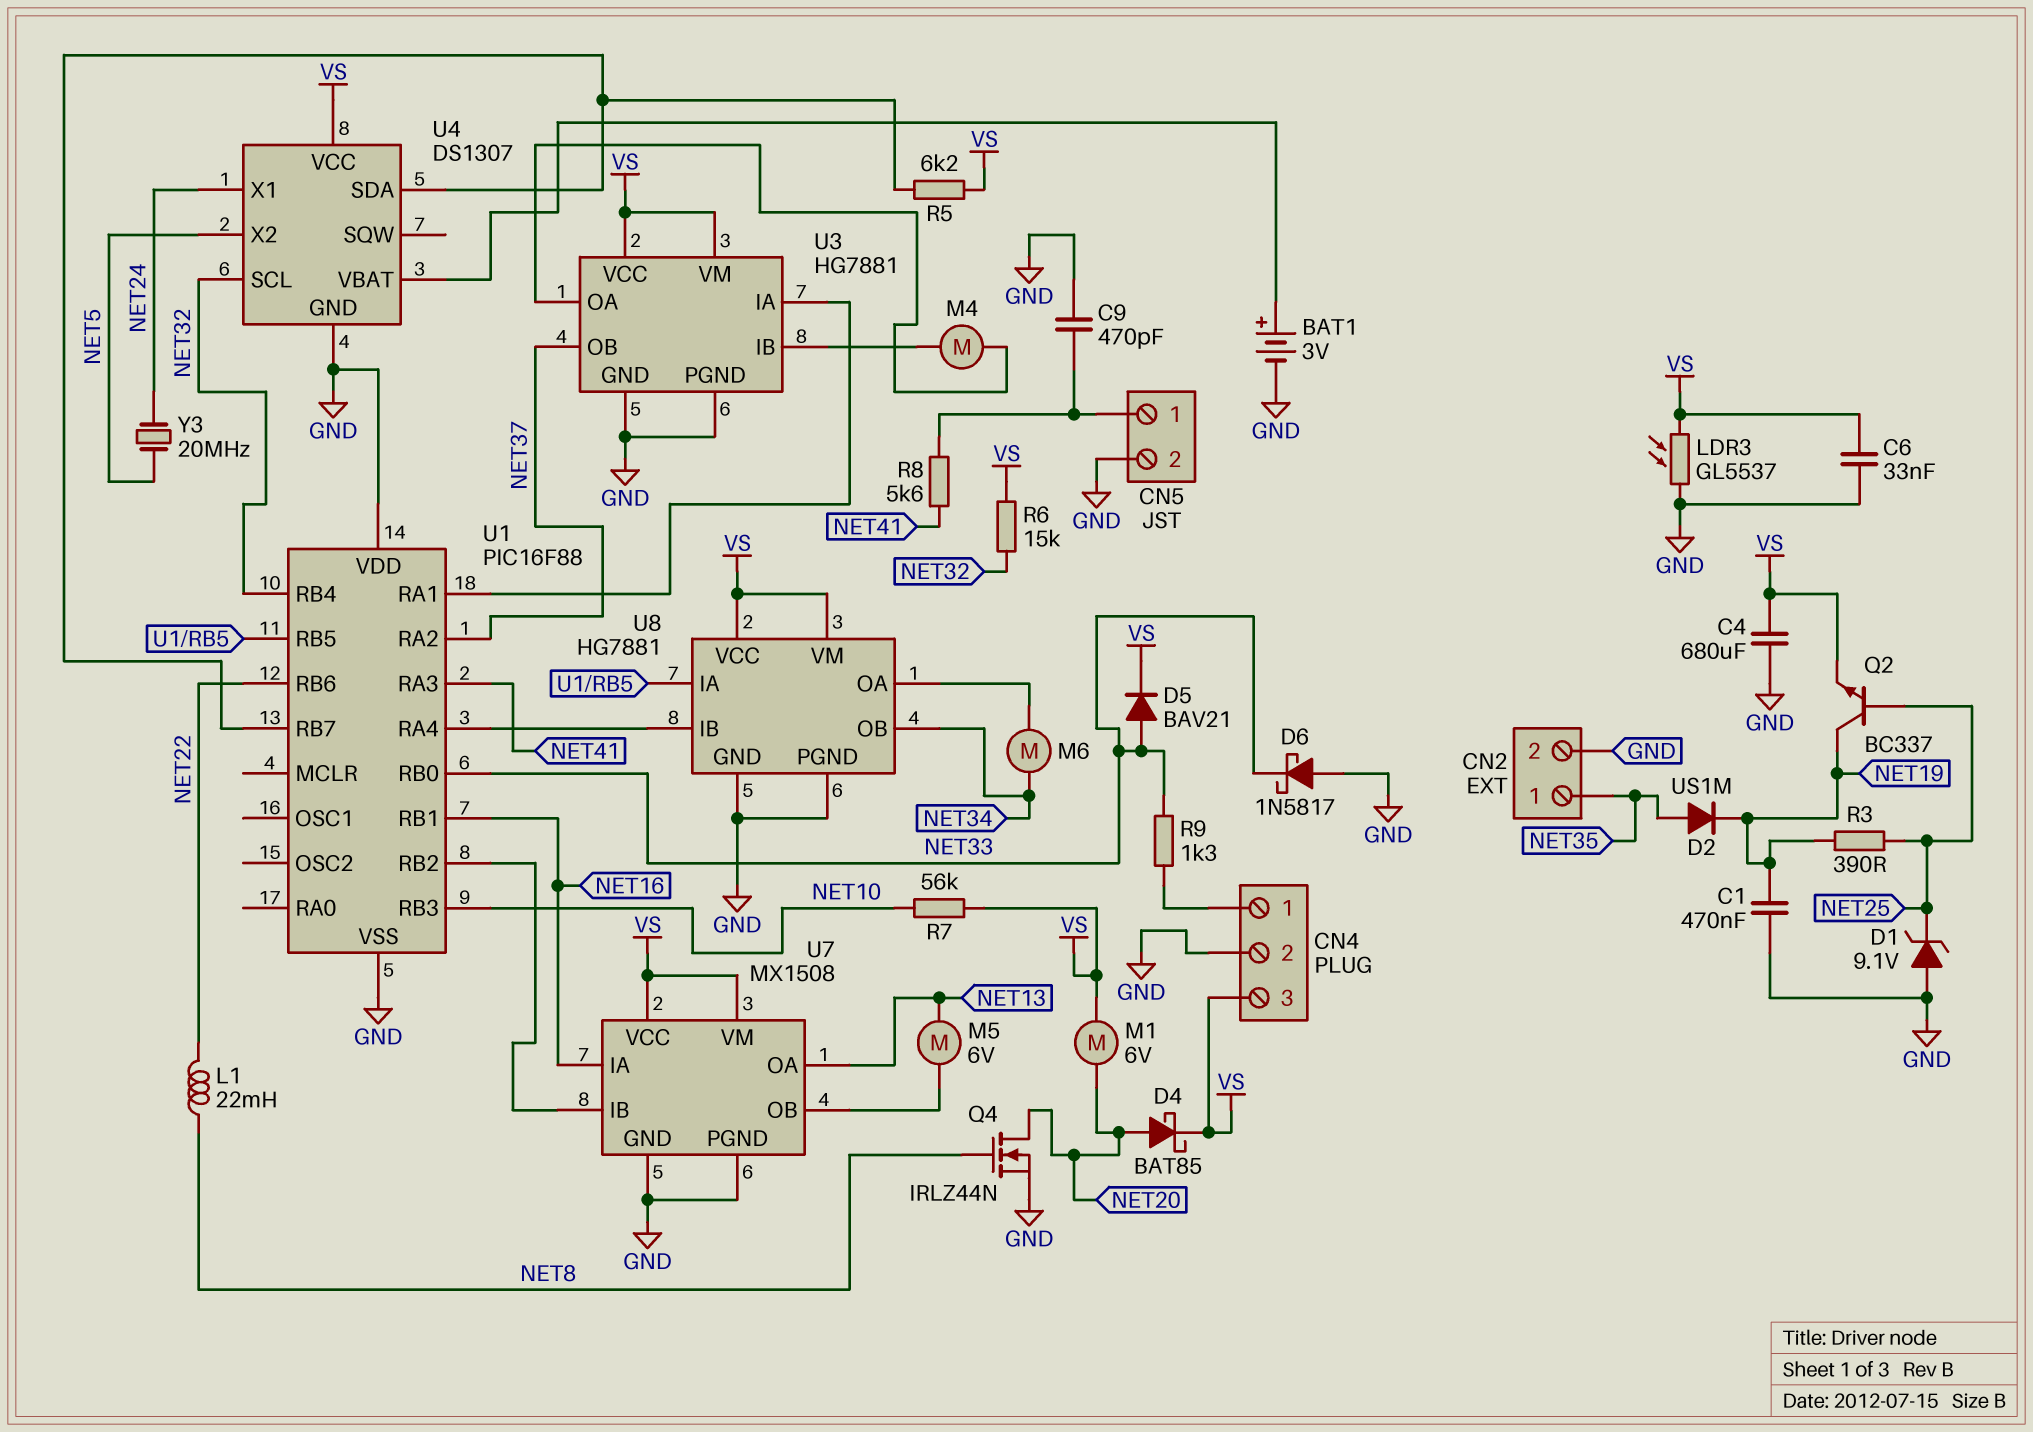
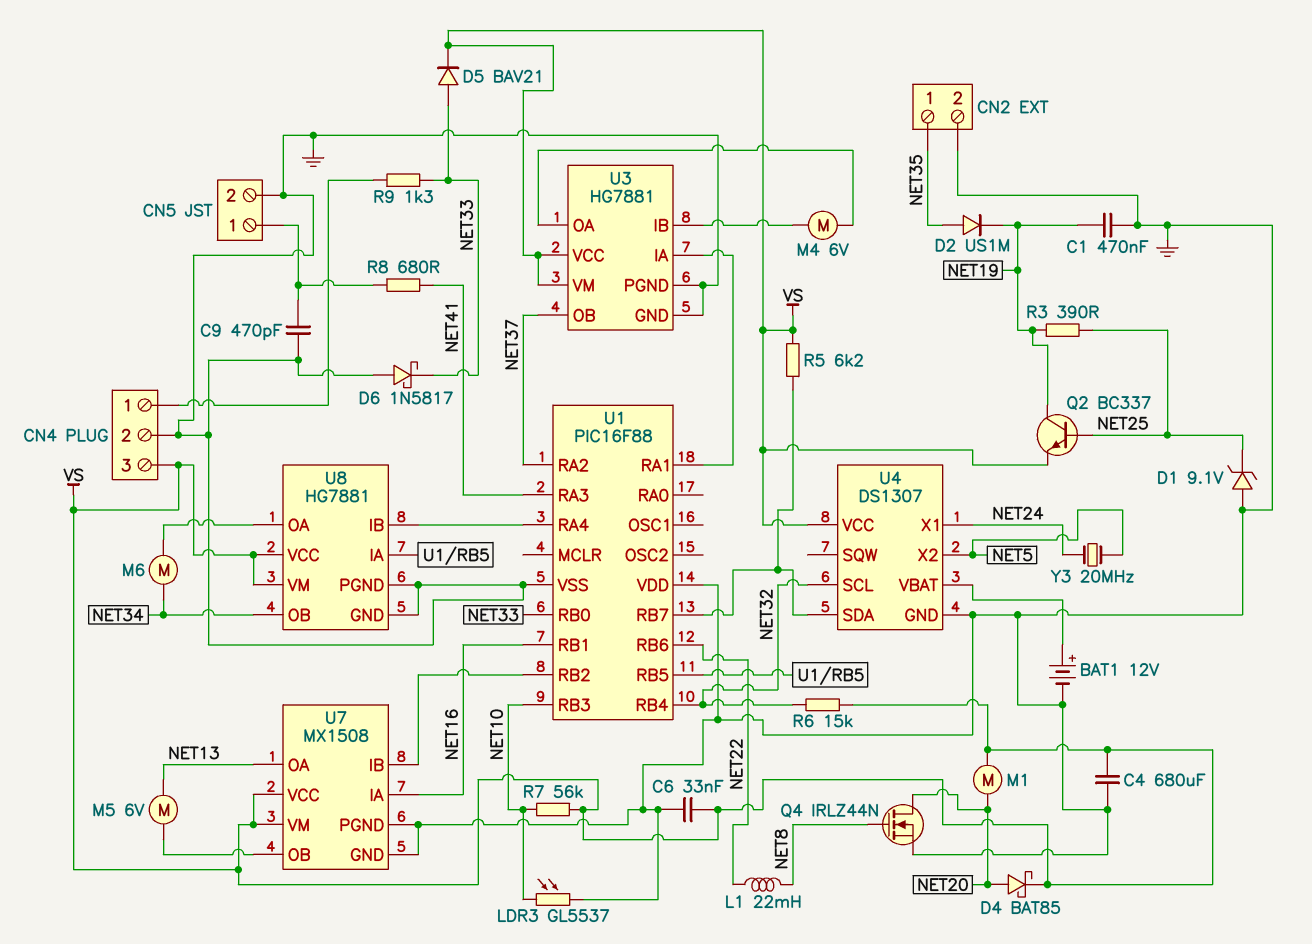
BAT1: 3V (plus U4/VBAT, minus GND) -> 12V (plus U4/VBAT, minus GND)
LDR3: GL5537 (GND, VS) -> GL5537 (GND, NET10)
M1: motor 6V (NET20, VS) -> motor (NET20, VS)
M4: motor (U3/IB, U3/OA) -> motor 6V (U3/IB, U3/OA)
R8: 5.6k (CN5/1, NET41) -> 680 (CN5/1, NET41)

